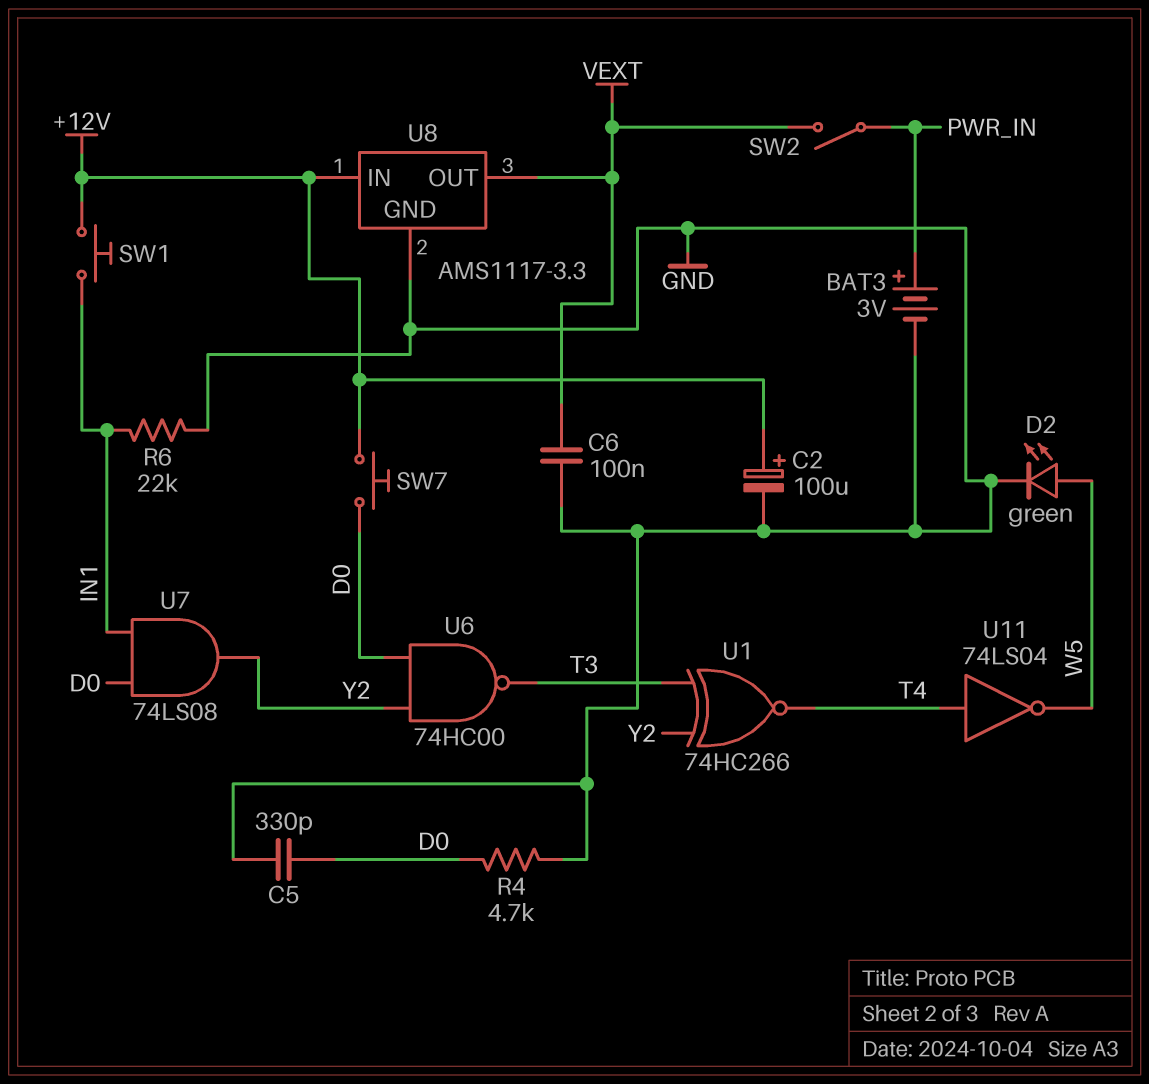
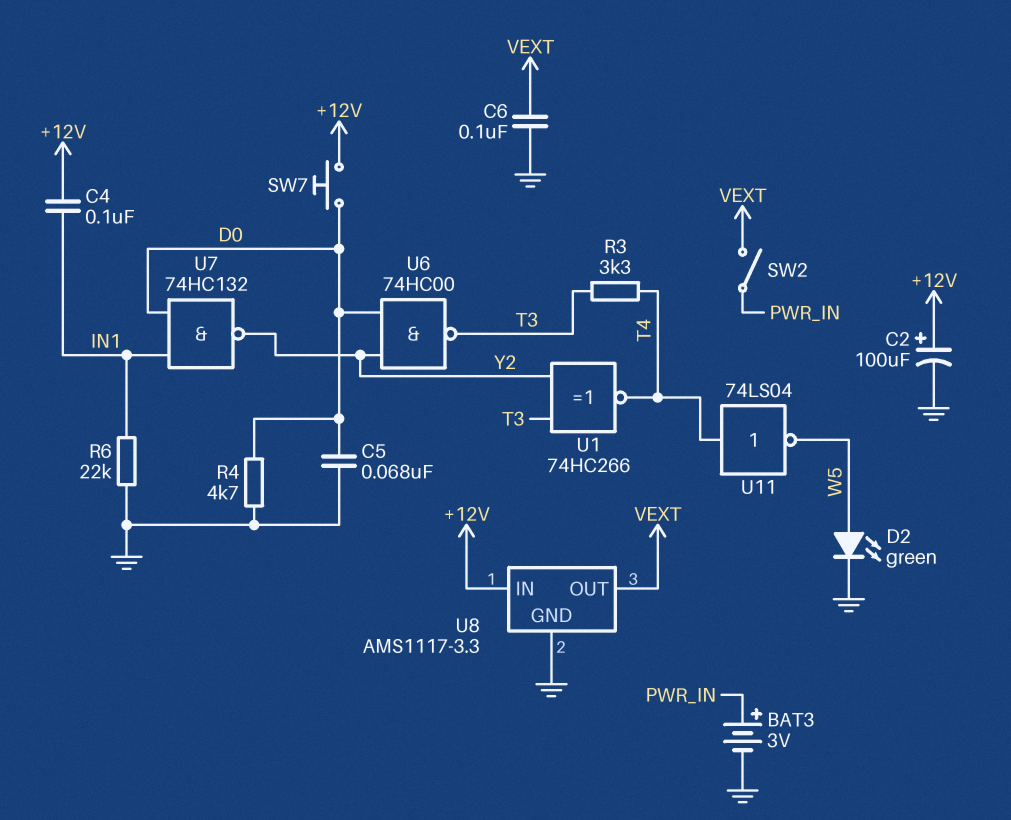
C4: none -> 100nF (+12V, IN1)
C5: 330pF (D0, GND) -> 68nF (D0, GND)
R3: none -> 3.3k (T3, T4)
SW1: button (+12V, IN1) -> none
U7: AND 74LS08 (in D0, in IN1, out Y2) -> NAND 74HC132 (in D0, in IN1, out Y2)

